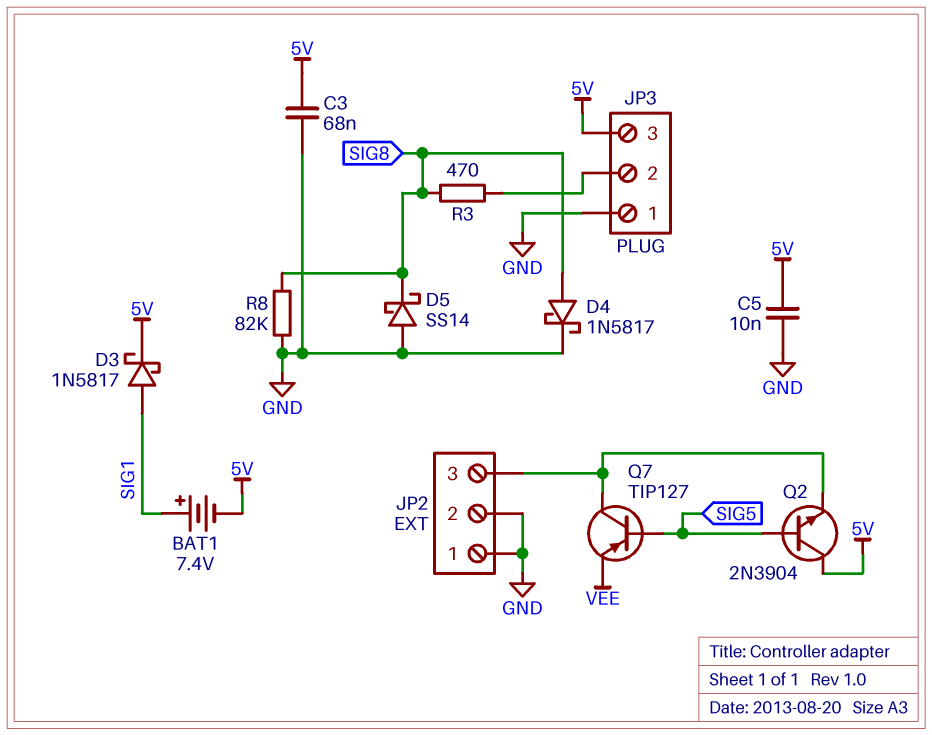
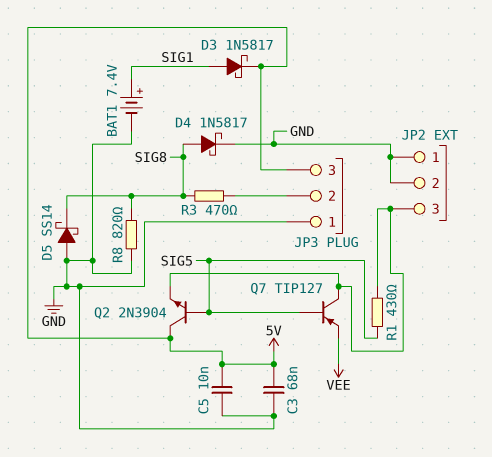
BAT1: 7.4V (plus SIG1, minus 5V) -> 7.4V (plus SIG1, minus GND)
R1: none -> 430 (JP2/3, SIG5)
R8: 82k (GND, SIG8) -> 820 (GND, SIG8)

